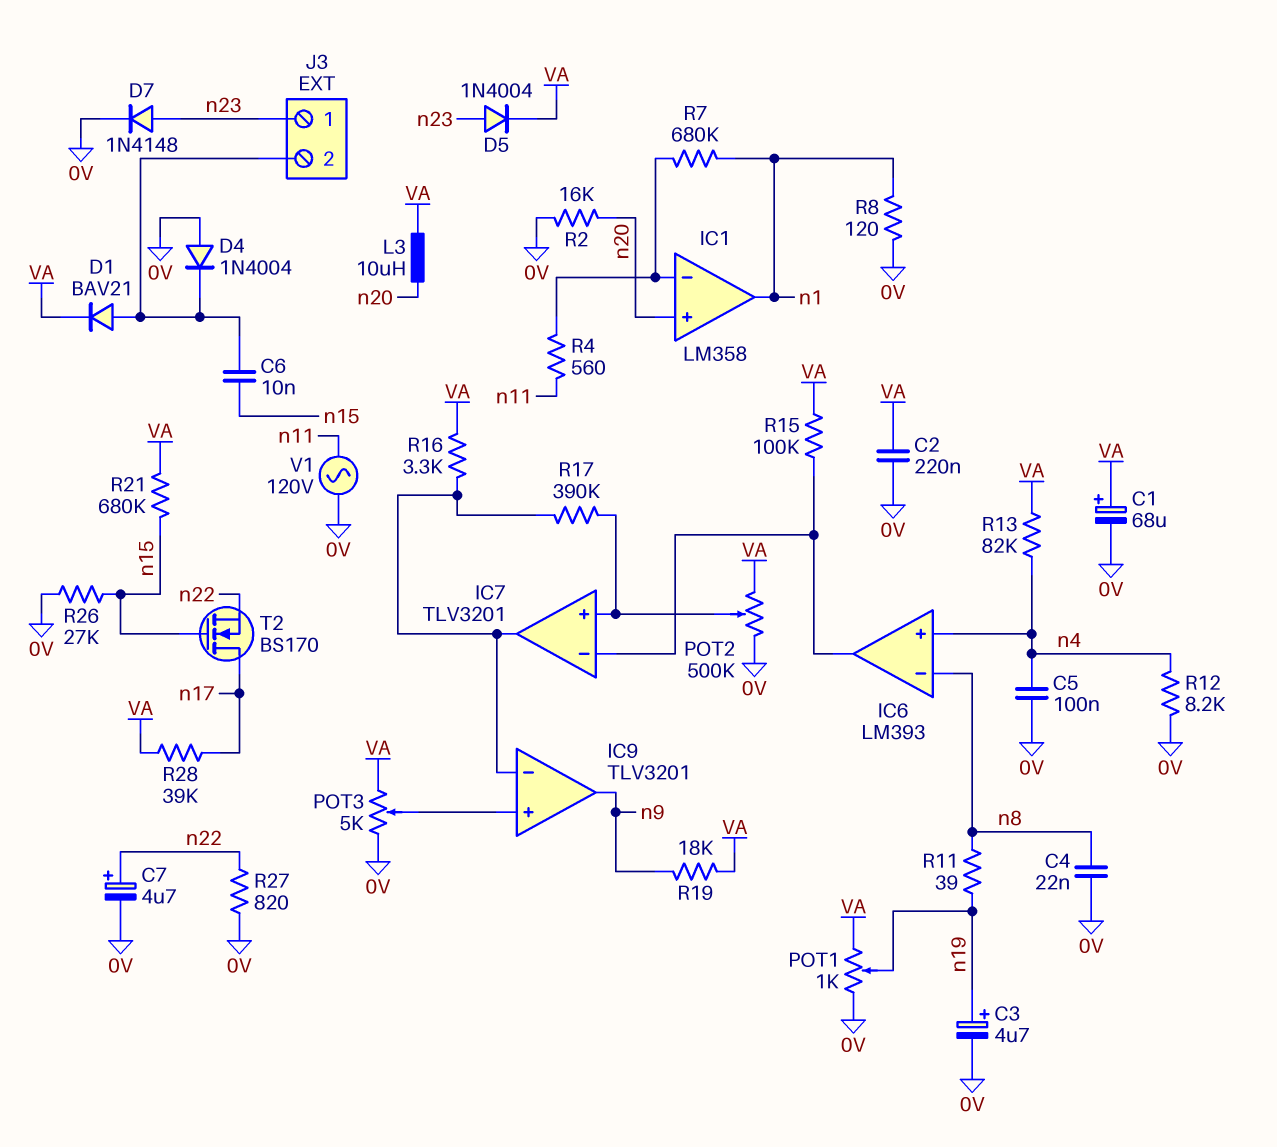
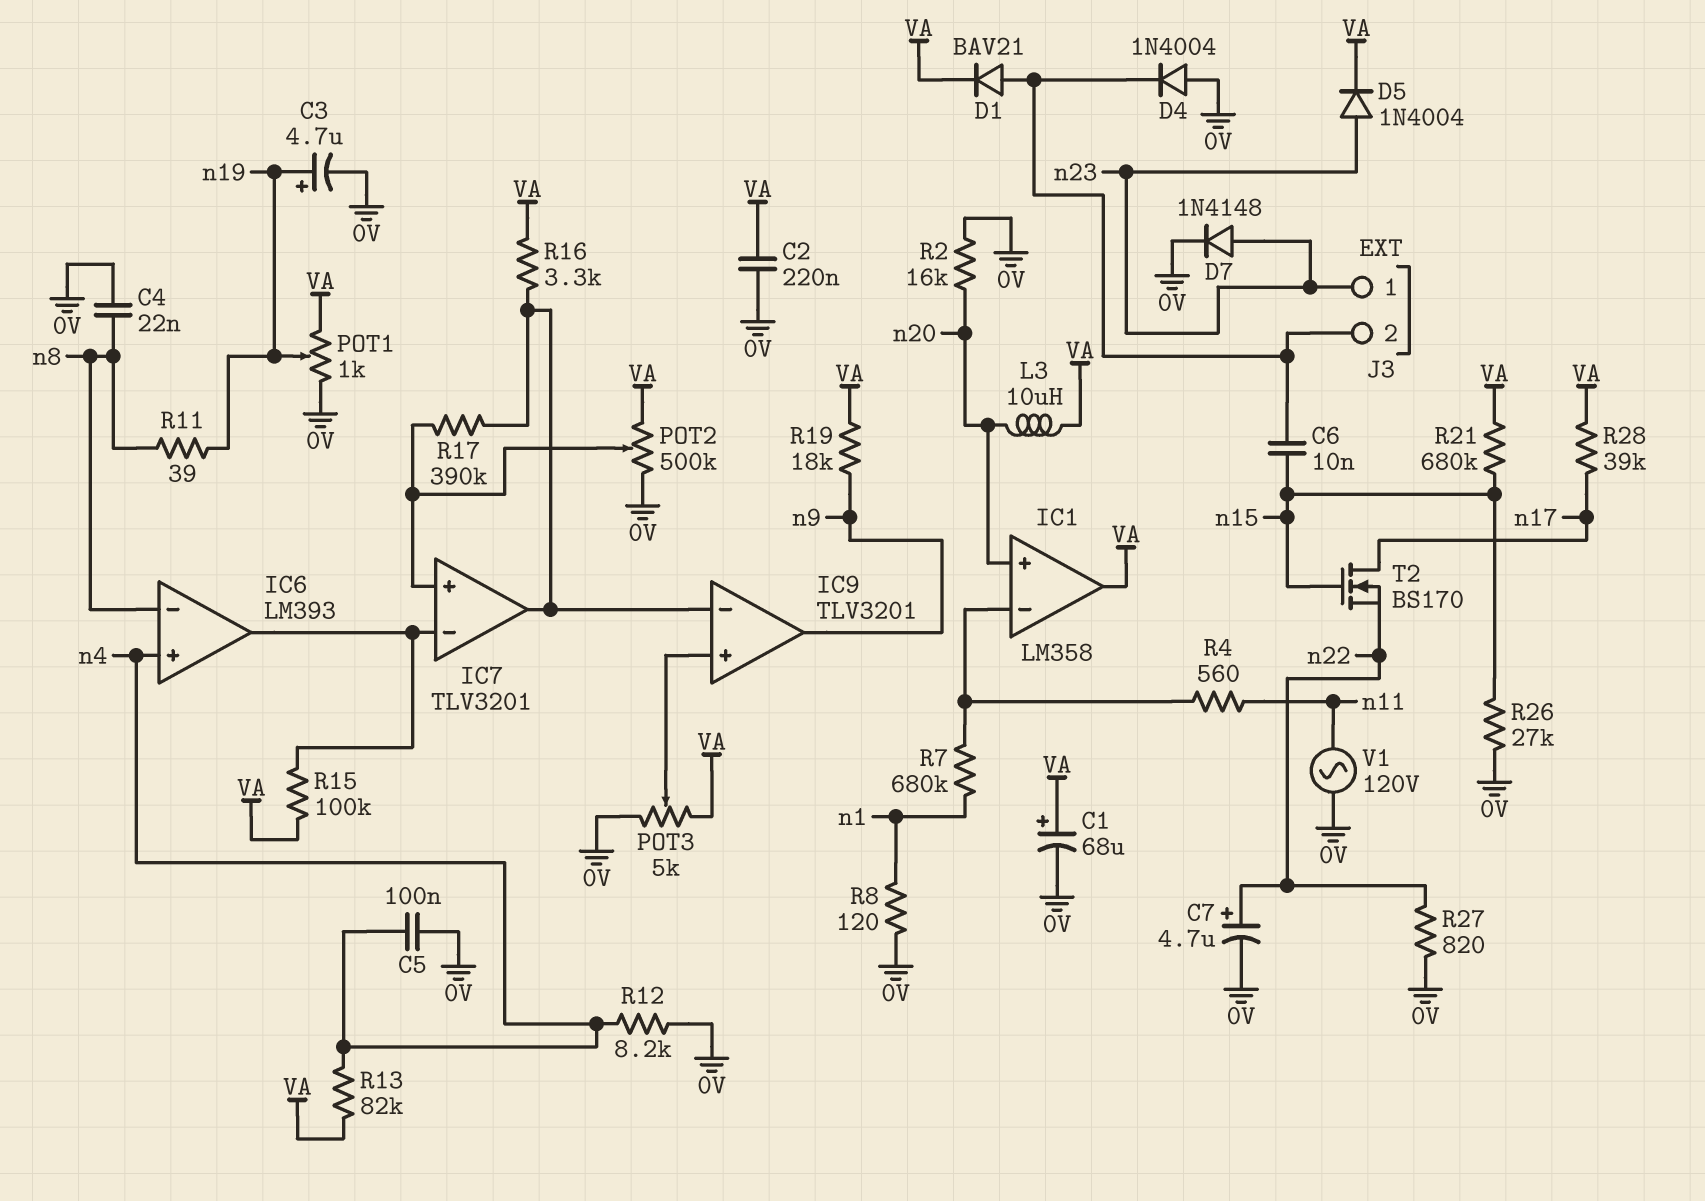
IC1 pin out: n1 -> VA

